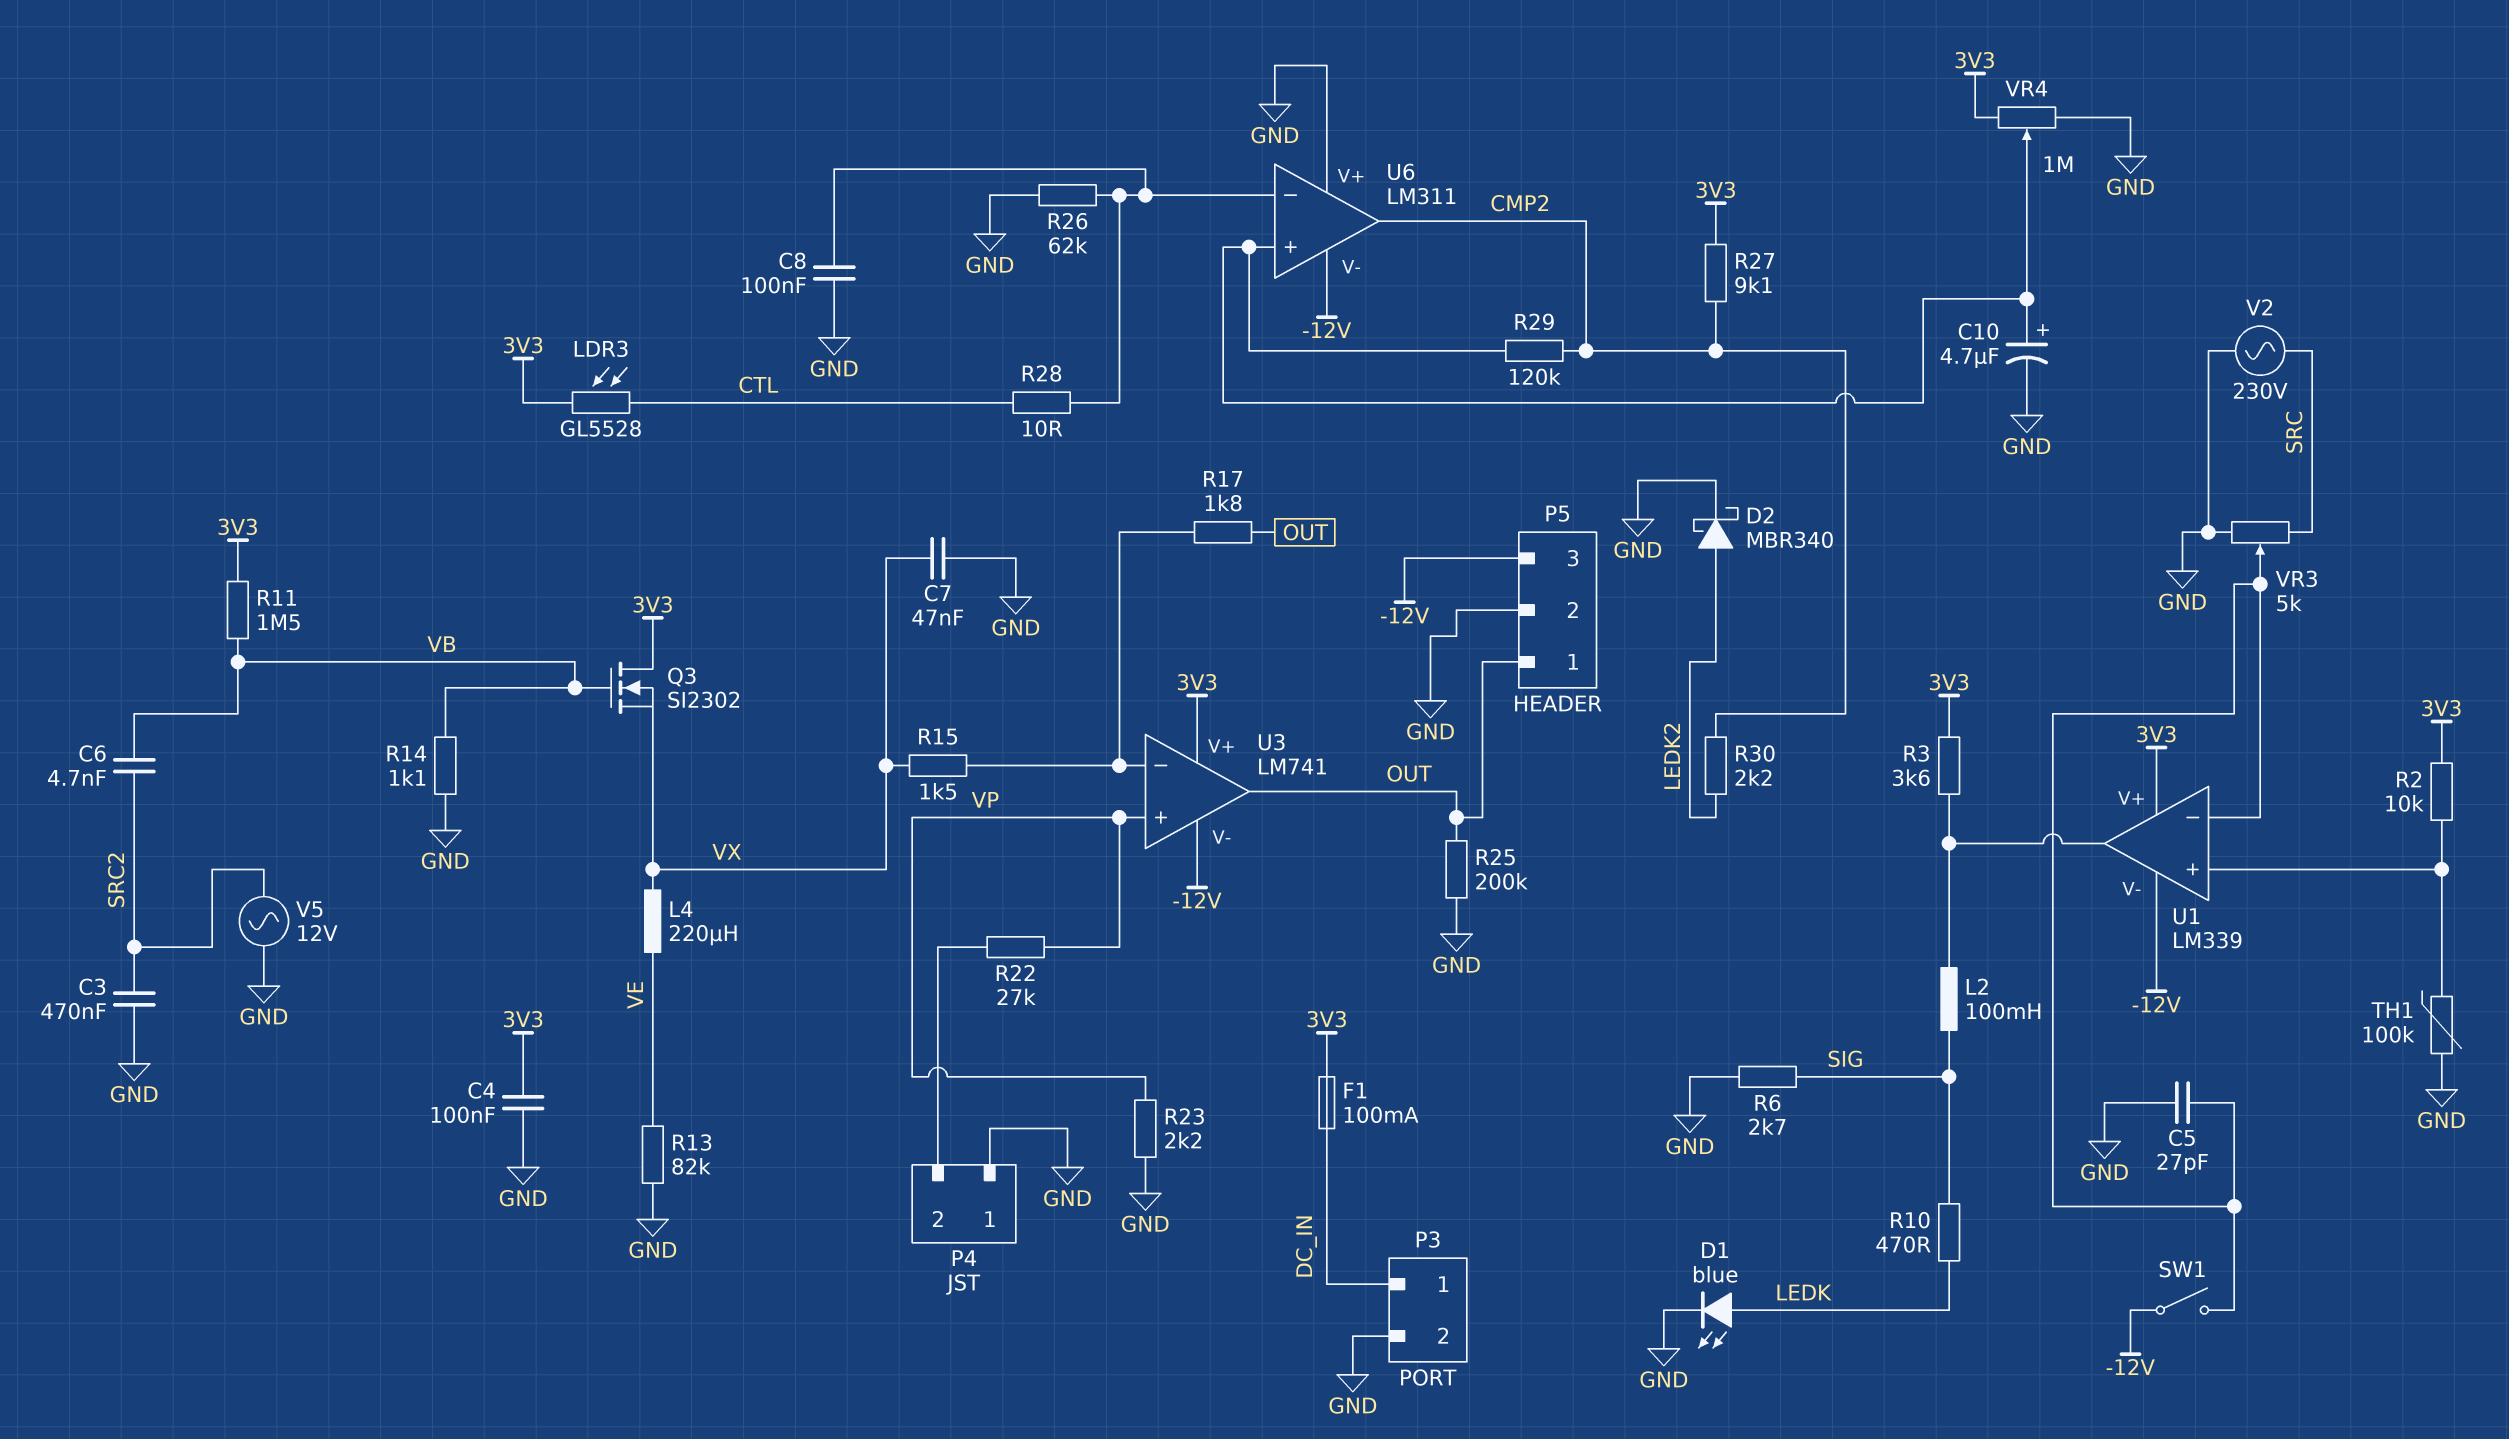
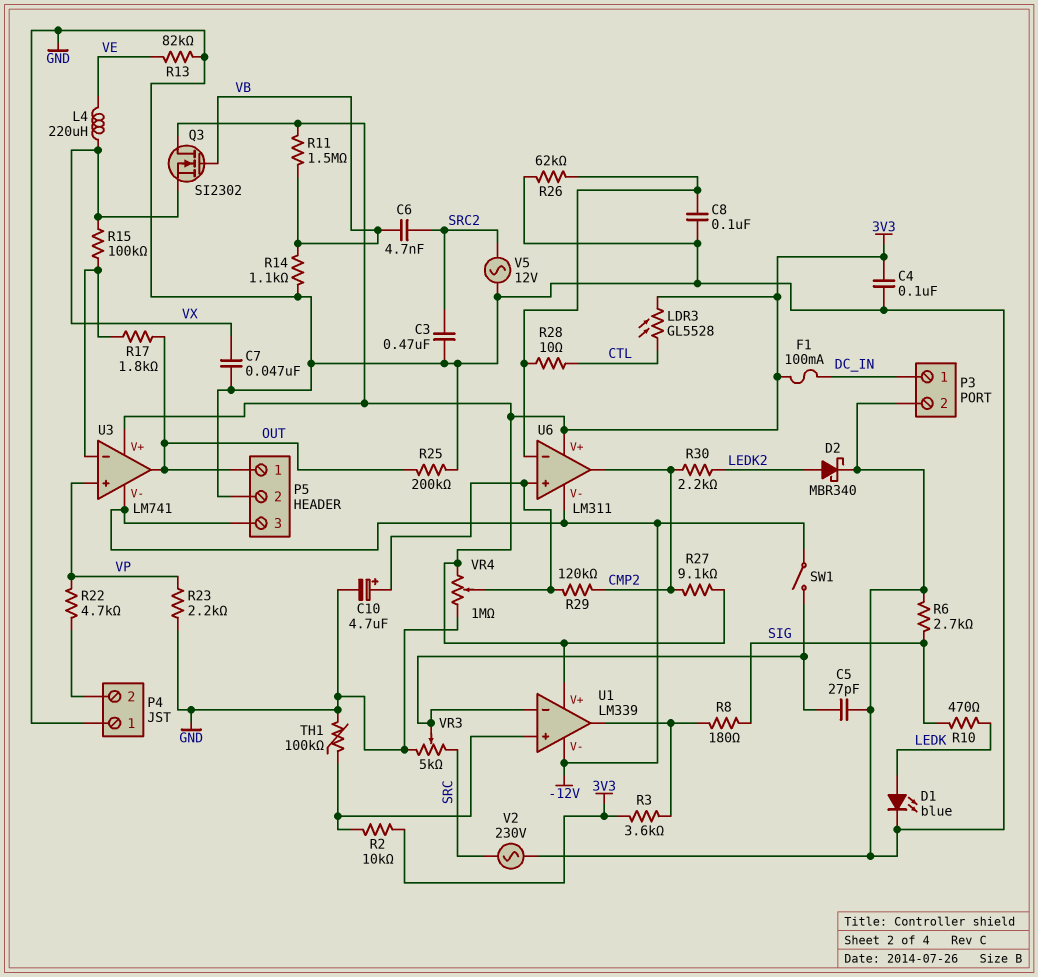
L2: 100mH (SIG, U1/out) -> none
R8: none -> 180 (SIG, U1/out)
R15: 1.5k (U3/in-, VX) -> 100k (U3/in-, VX)
R22: 27k (P4/2, VP) -> 4.7k (P4/2, VP)
U6 pin V+: GND -> 3V3

